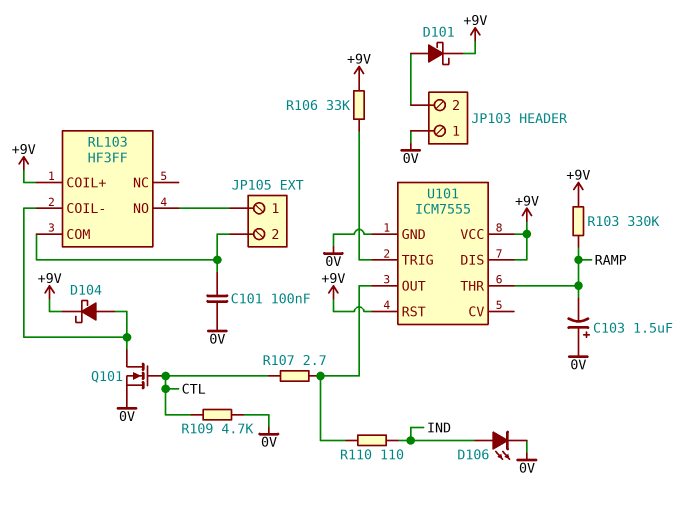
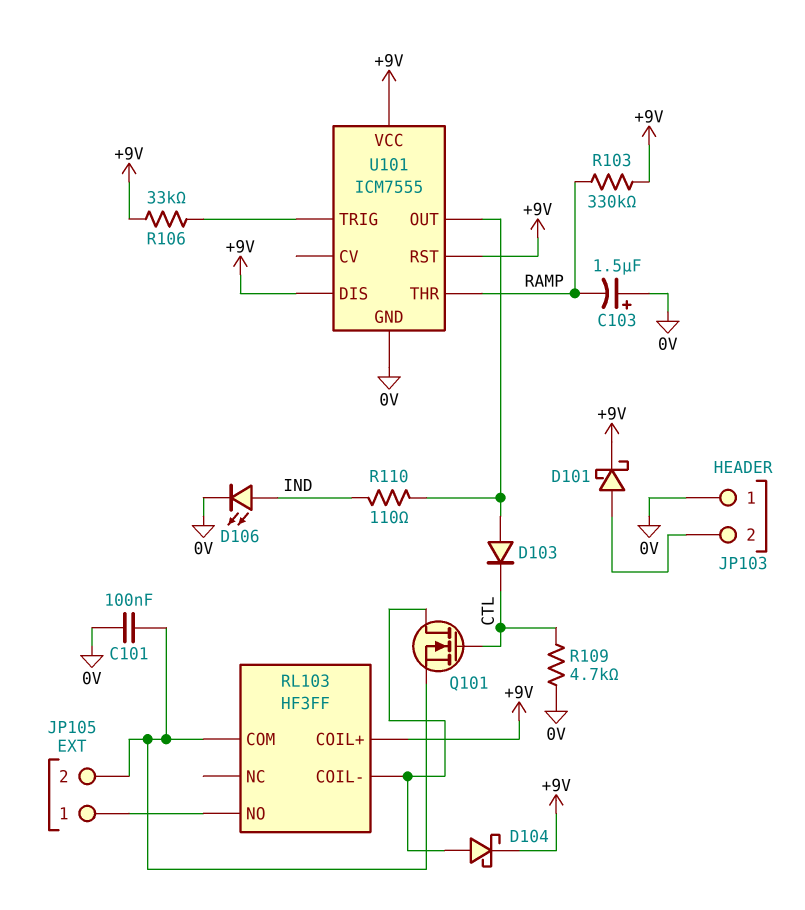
D103: none -> diode (A U101/OUT, K CTL)
Q101: NMOS (G CTL, D RL103/COIL-, S 0V) -> NMOS (G CTL, D RL103/COIL-, S JP105/2)
R107: 2.7 (CTL, U101/OUT) -> none

